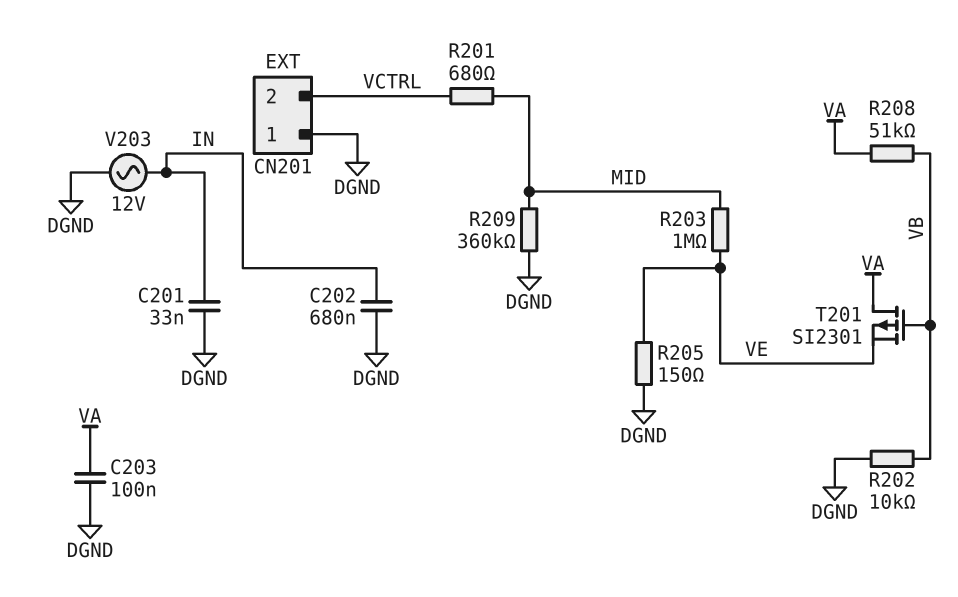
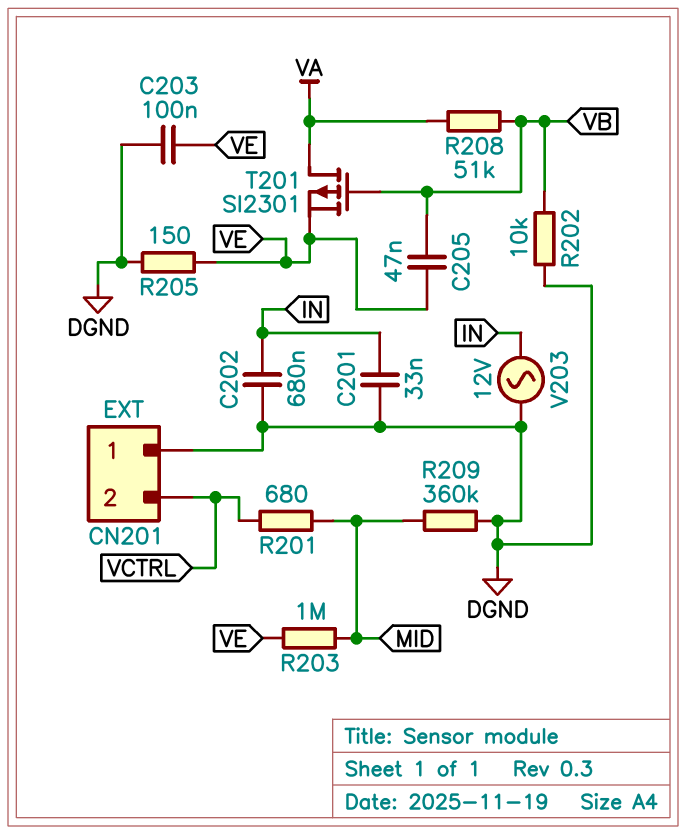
C203: 100nF (DGND, VA) -> 100nF (DGND, VE)
C205: none -> 47nF (VB, VE)

